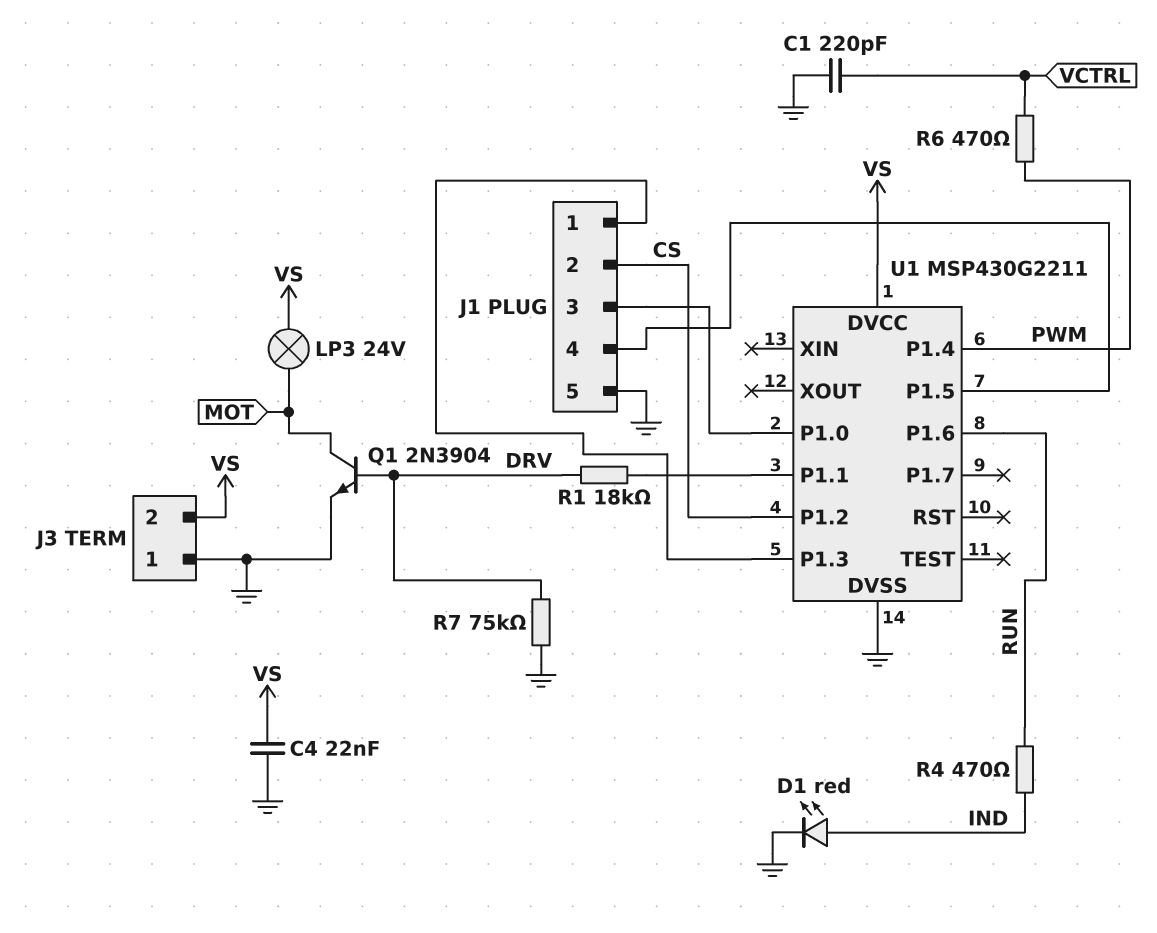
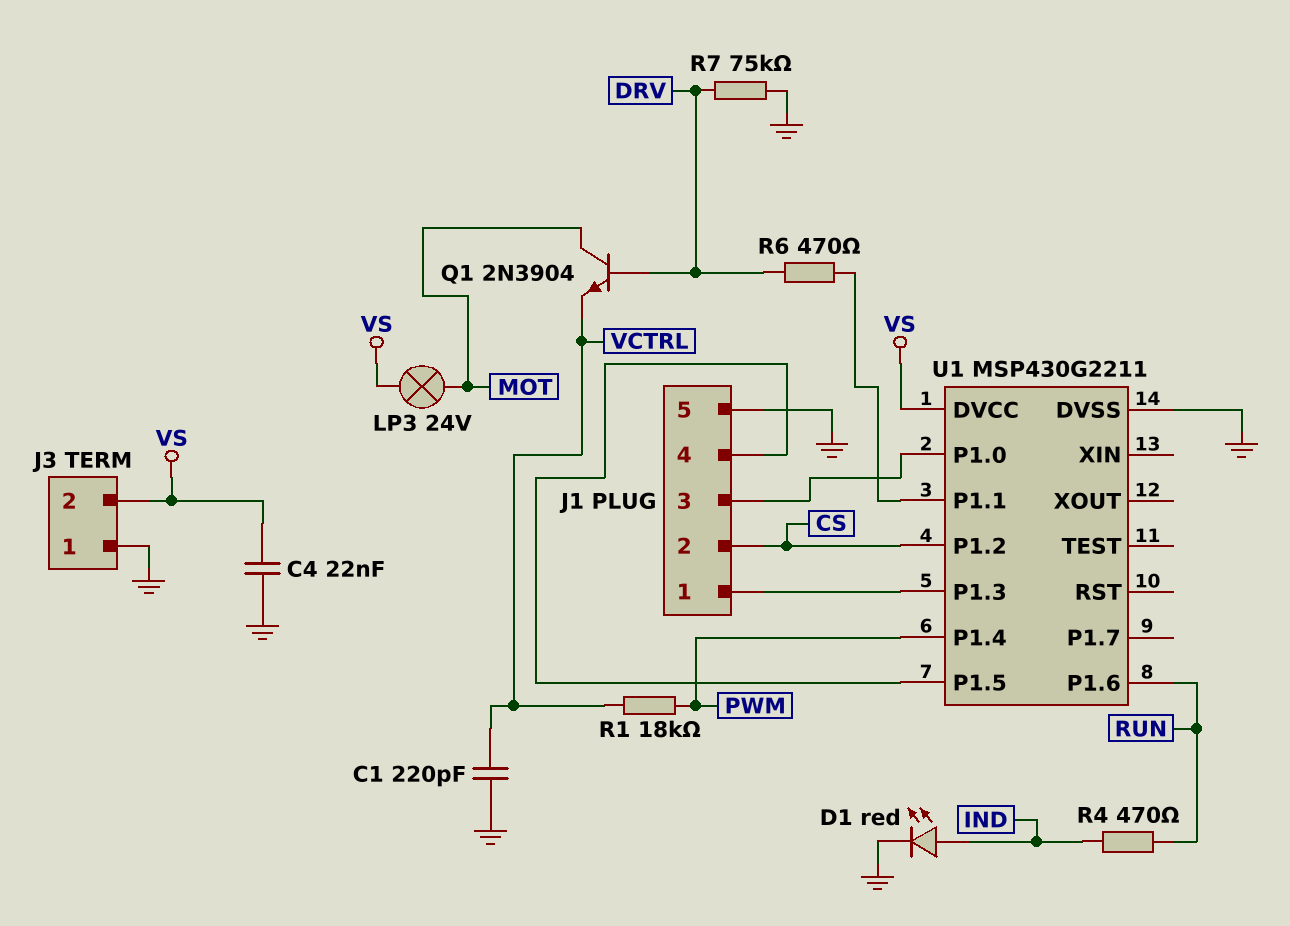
Q1: NPN 2N3904 (B DRV, C MOT, E GND) -> NPN 2N3904 (B DRV, C MOT, E VCTRL)
R1: 18k (DRV, U1/P1.1) -> 18k (PWM, VCTRL)
R6: 470 (PWM, VCTRL) -> 470 (DRV, U1/P1.1)

